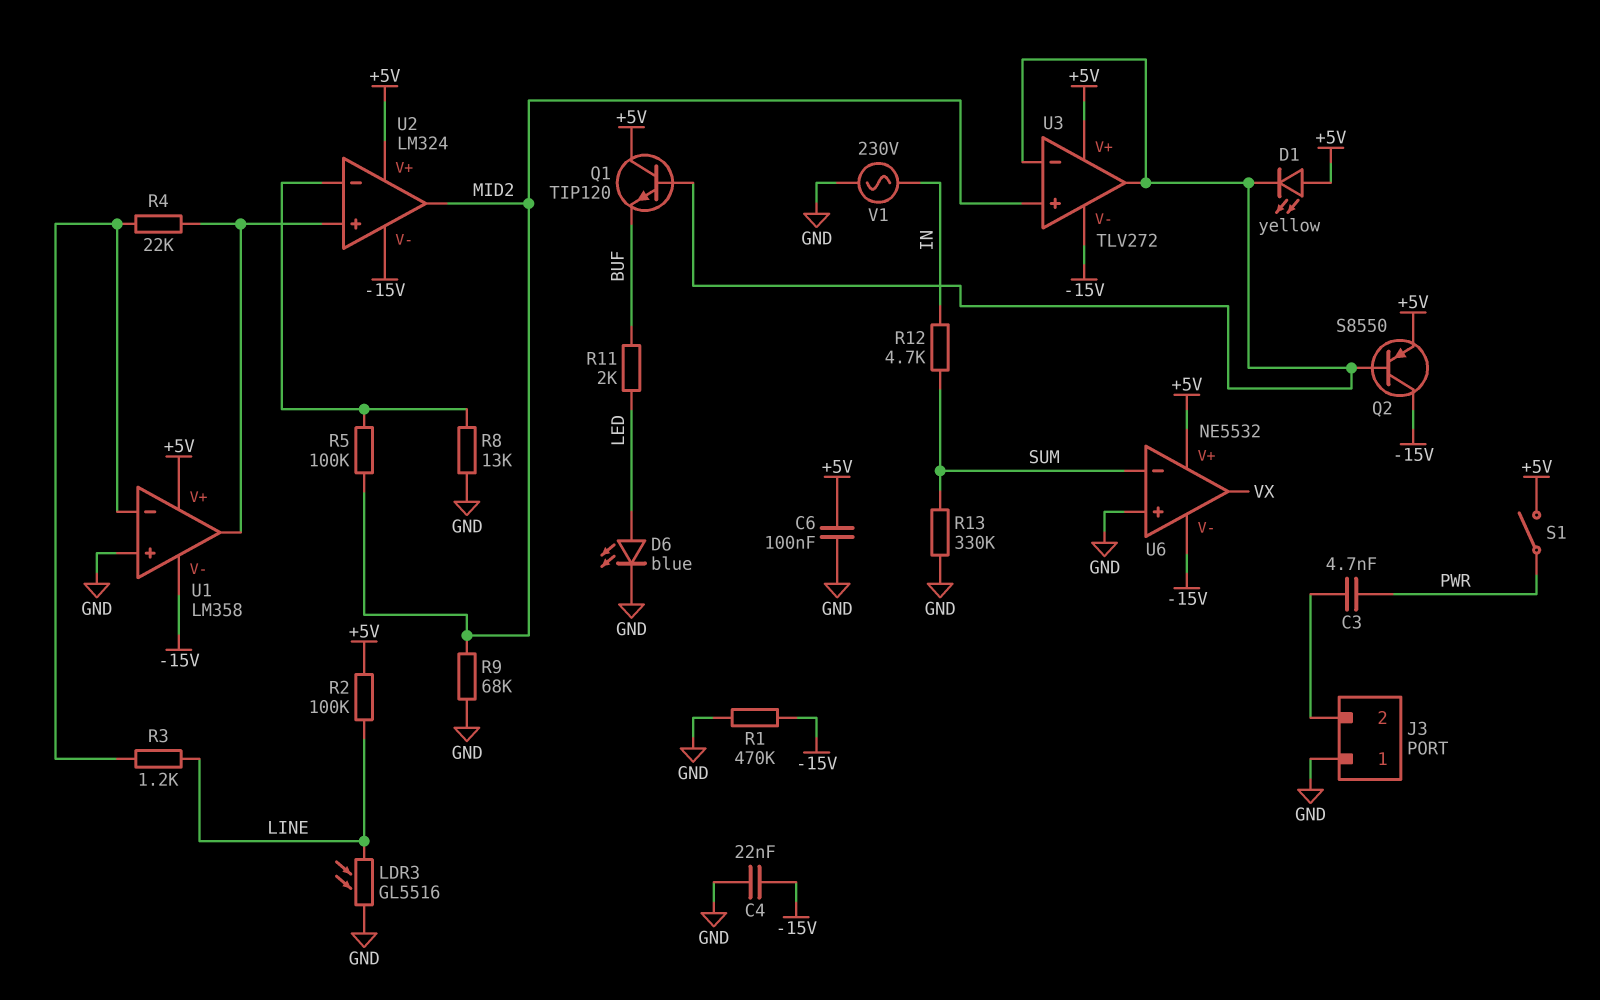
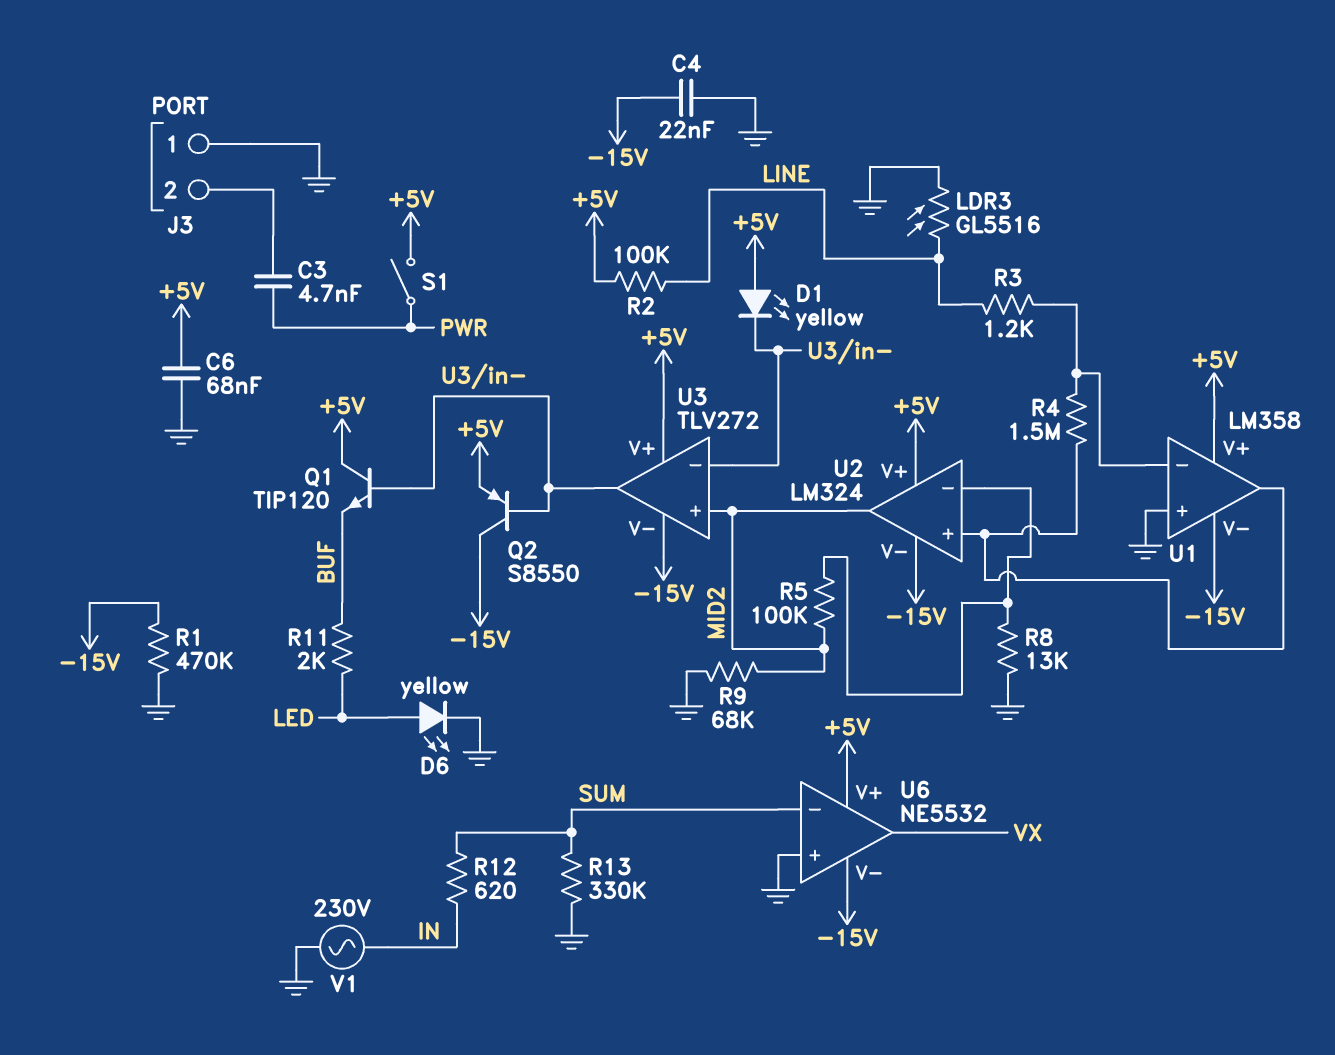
C6: 100nF (+5V, GND) -> 68nF (+5V, GND)
D6: LED blue (A LED, K GND) -> LED yellow (A LED, K GND)
R4: 22k (U1/in-, U1/out) -> 1.5M (U1/in-, U1/out)
R12: 4.7k (IN, SUM) -> 620 (IN, SUM)

